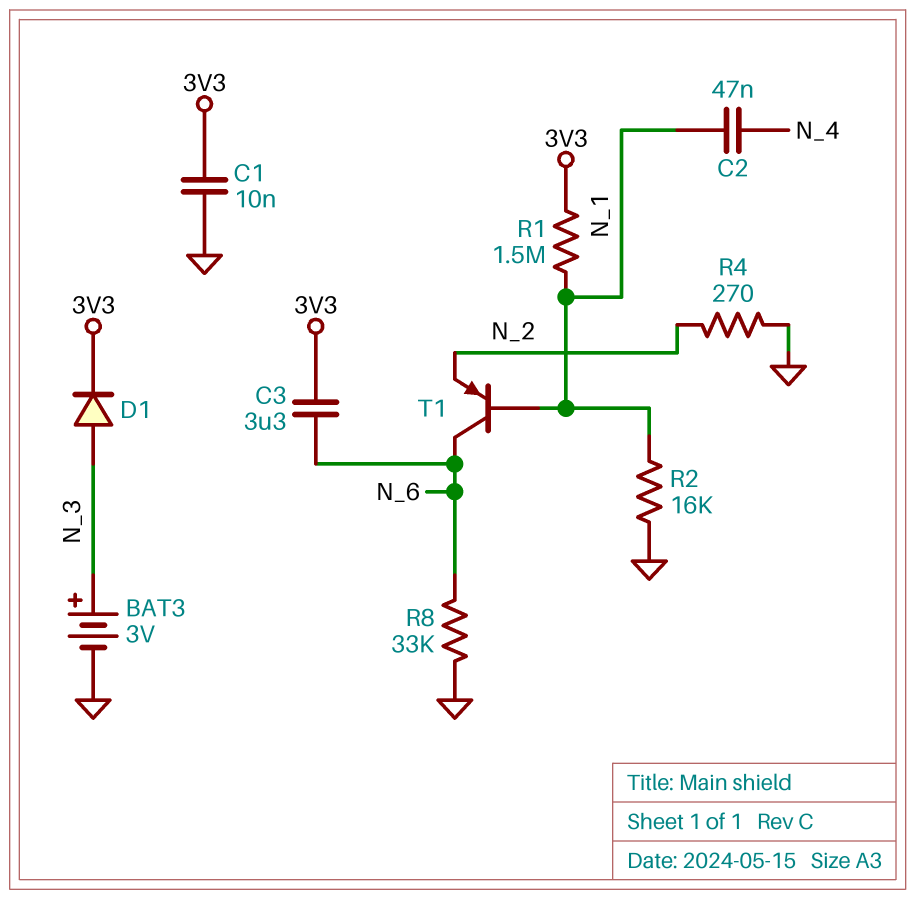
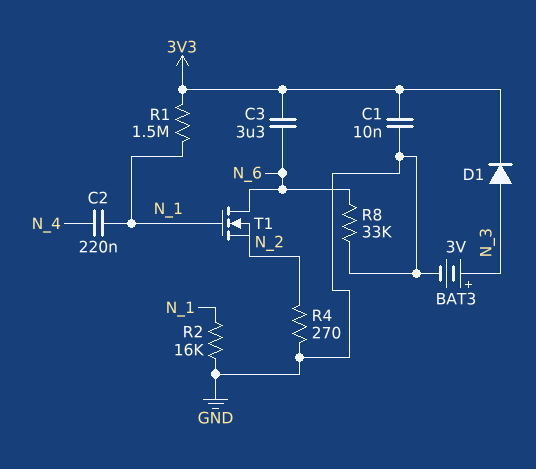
C2: 47nF (N_1, N_4) -> 220nF (N_1, N_4)
T1: PNP (B N_1, C N_6, E N_2) -> NMOS (G N_1, D N_6, S N_2)

